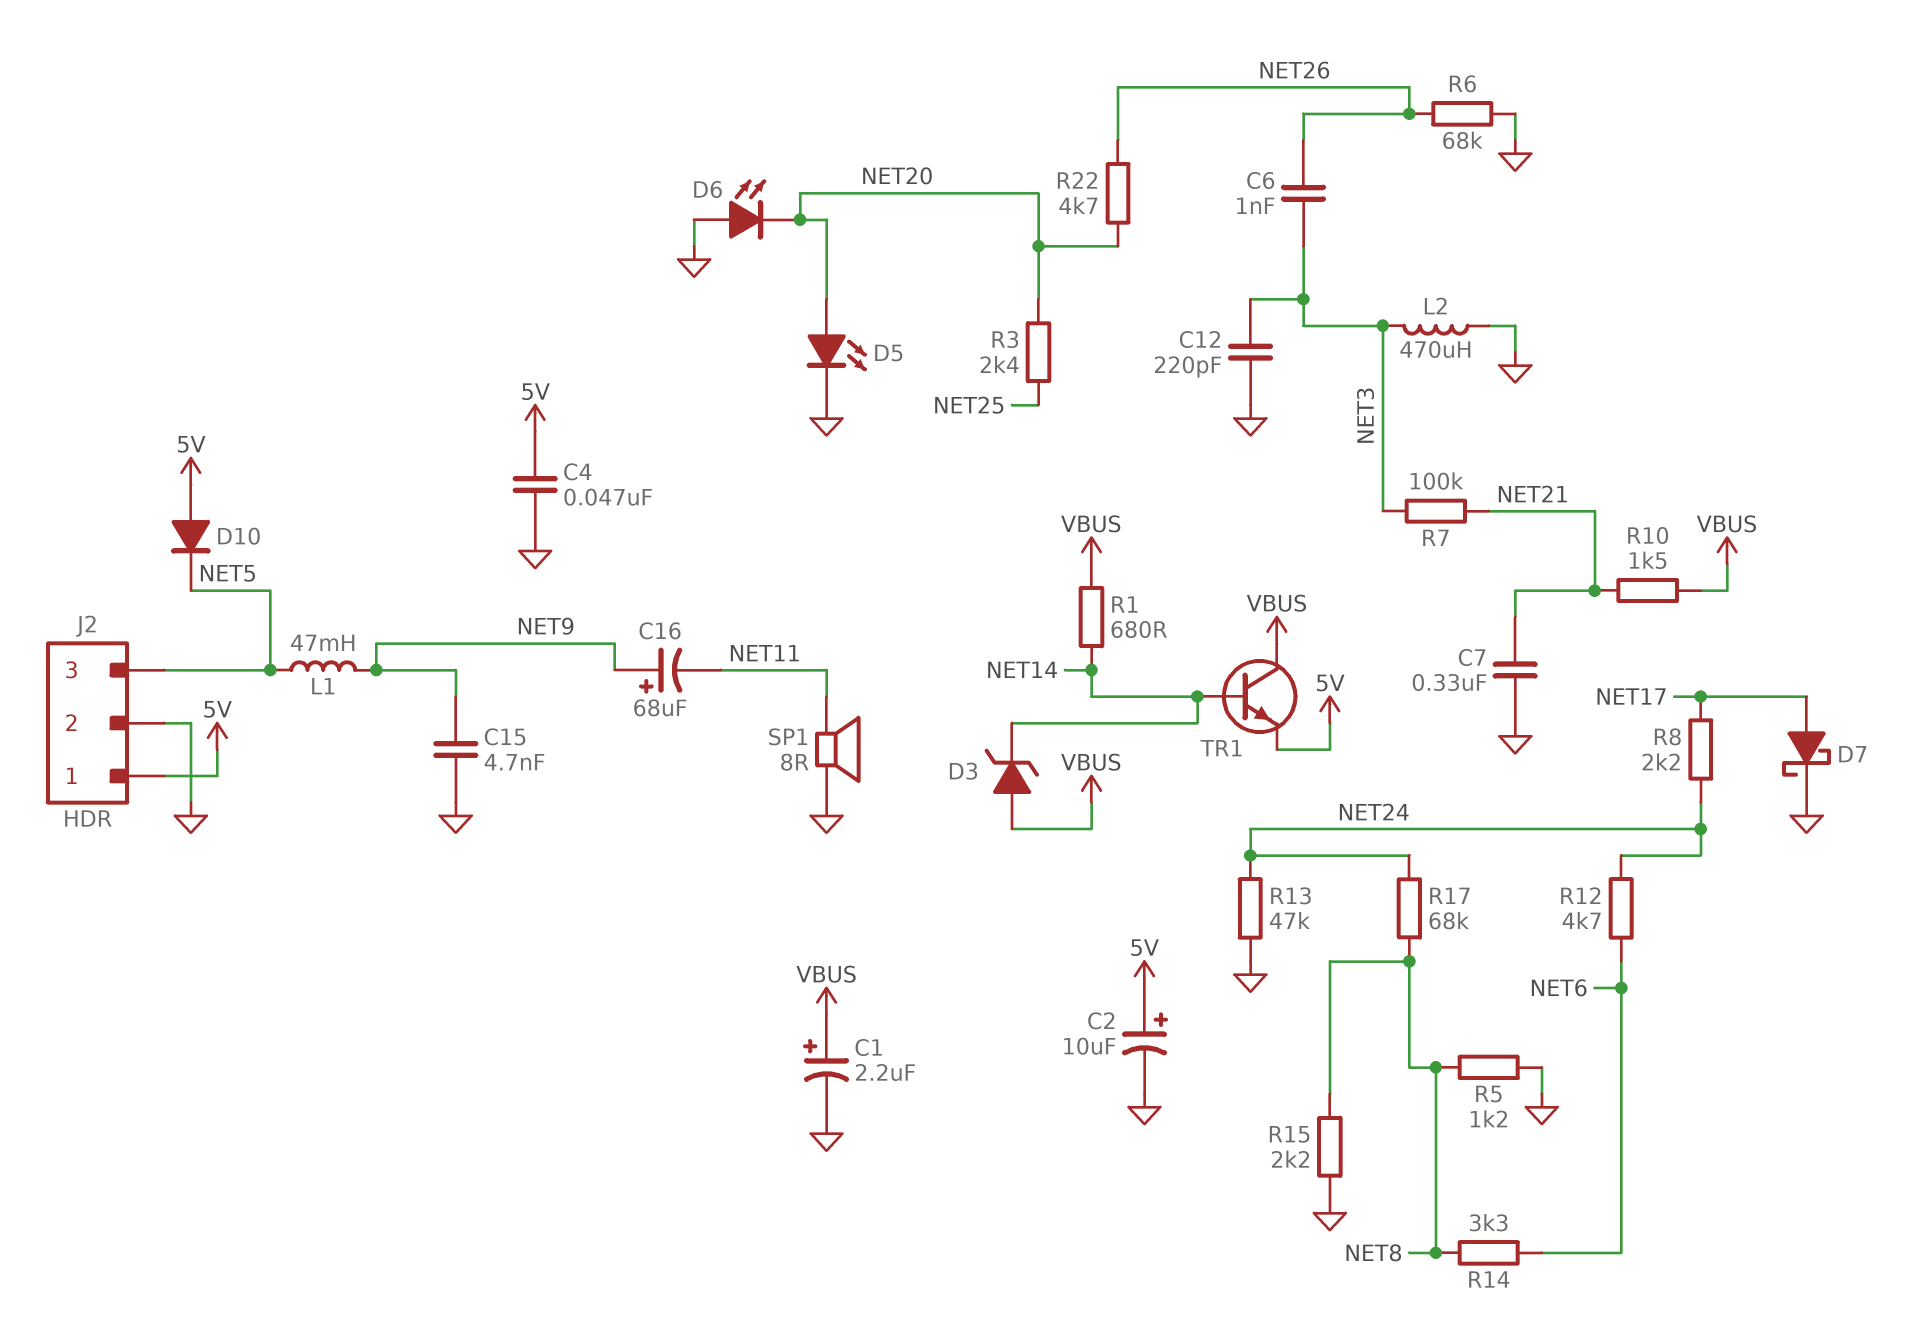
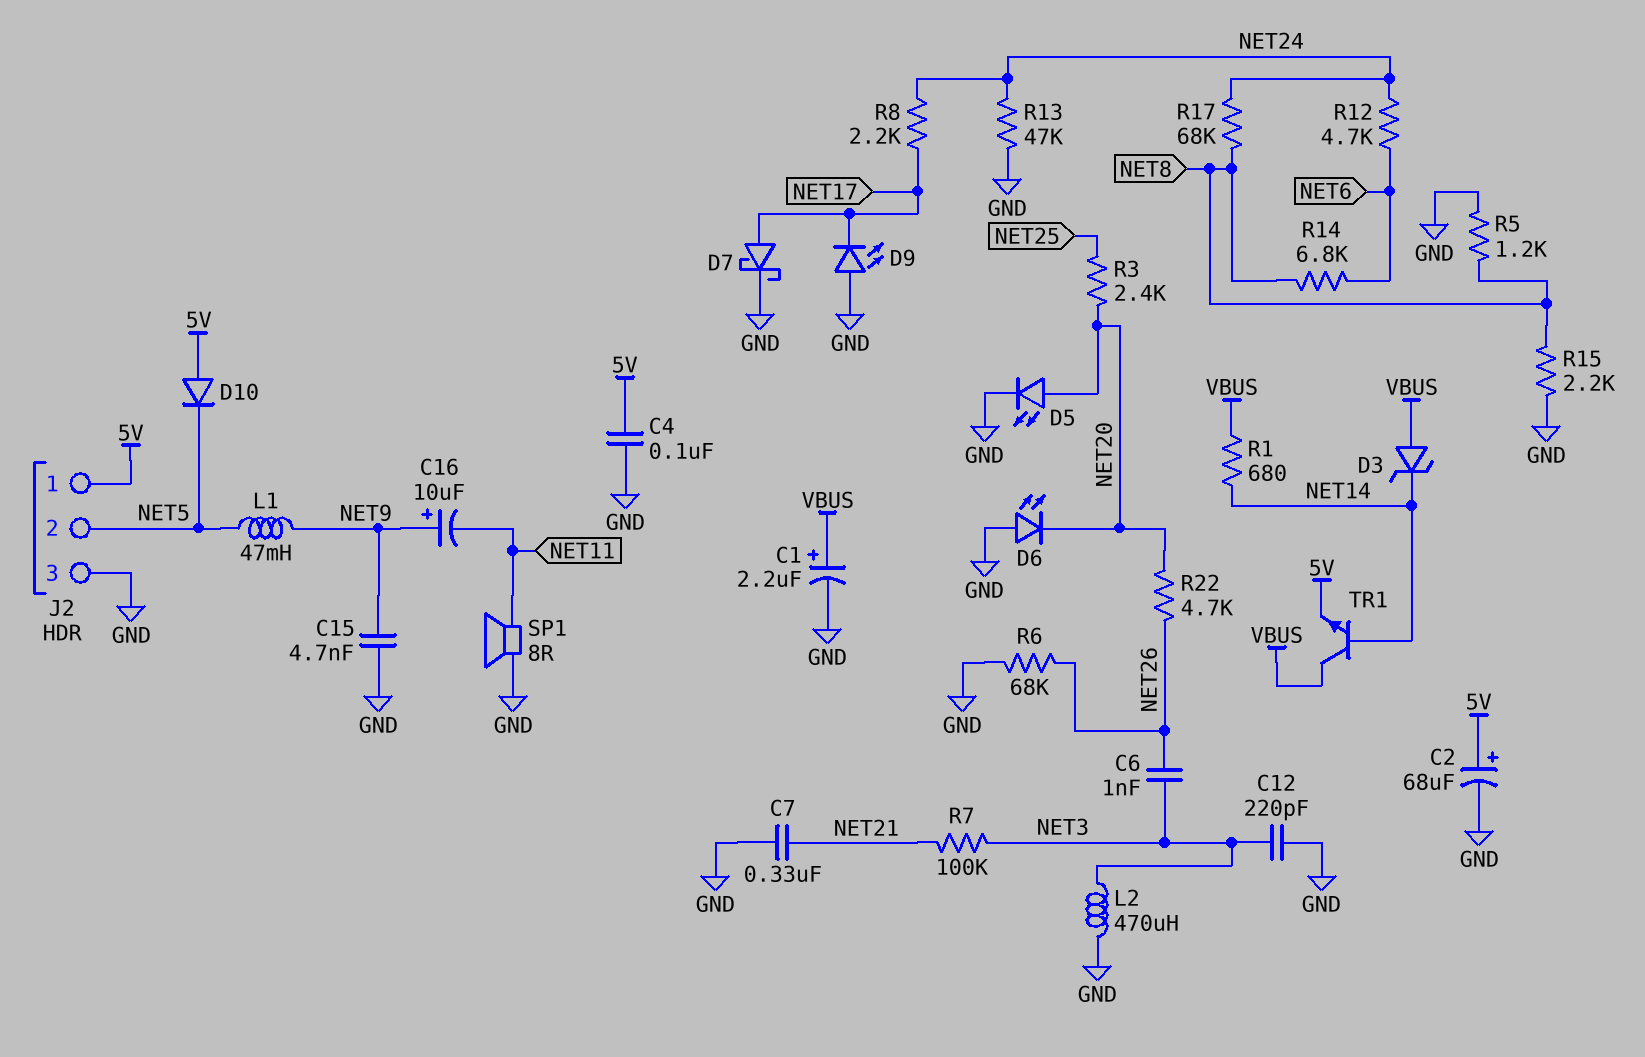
C2: 10uF (plus 5V, minus GND) -> 68uF (plus 5V, minus GND)
C4: 47nF (5V, GND) -> 100nF (5V, GND)
C16: 68uF (plus NET9, minus NET11) -> 10uF (plus NET9, minus NET11)
D9: none -> LED (A GND, K NET17)
J2 pin 2: GND -> NET5
J2 pin 3: NET5 -> GND
R10: 1.5k (NET21, VBUS) -> none
R14: 3.3k (NET6, NET8) -> 6.8k (NET6, NET8)

